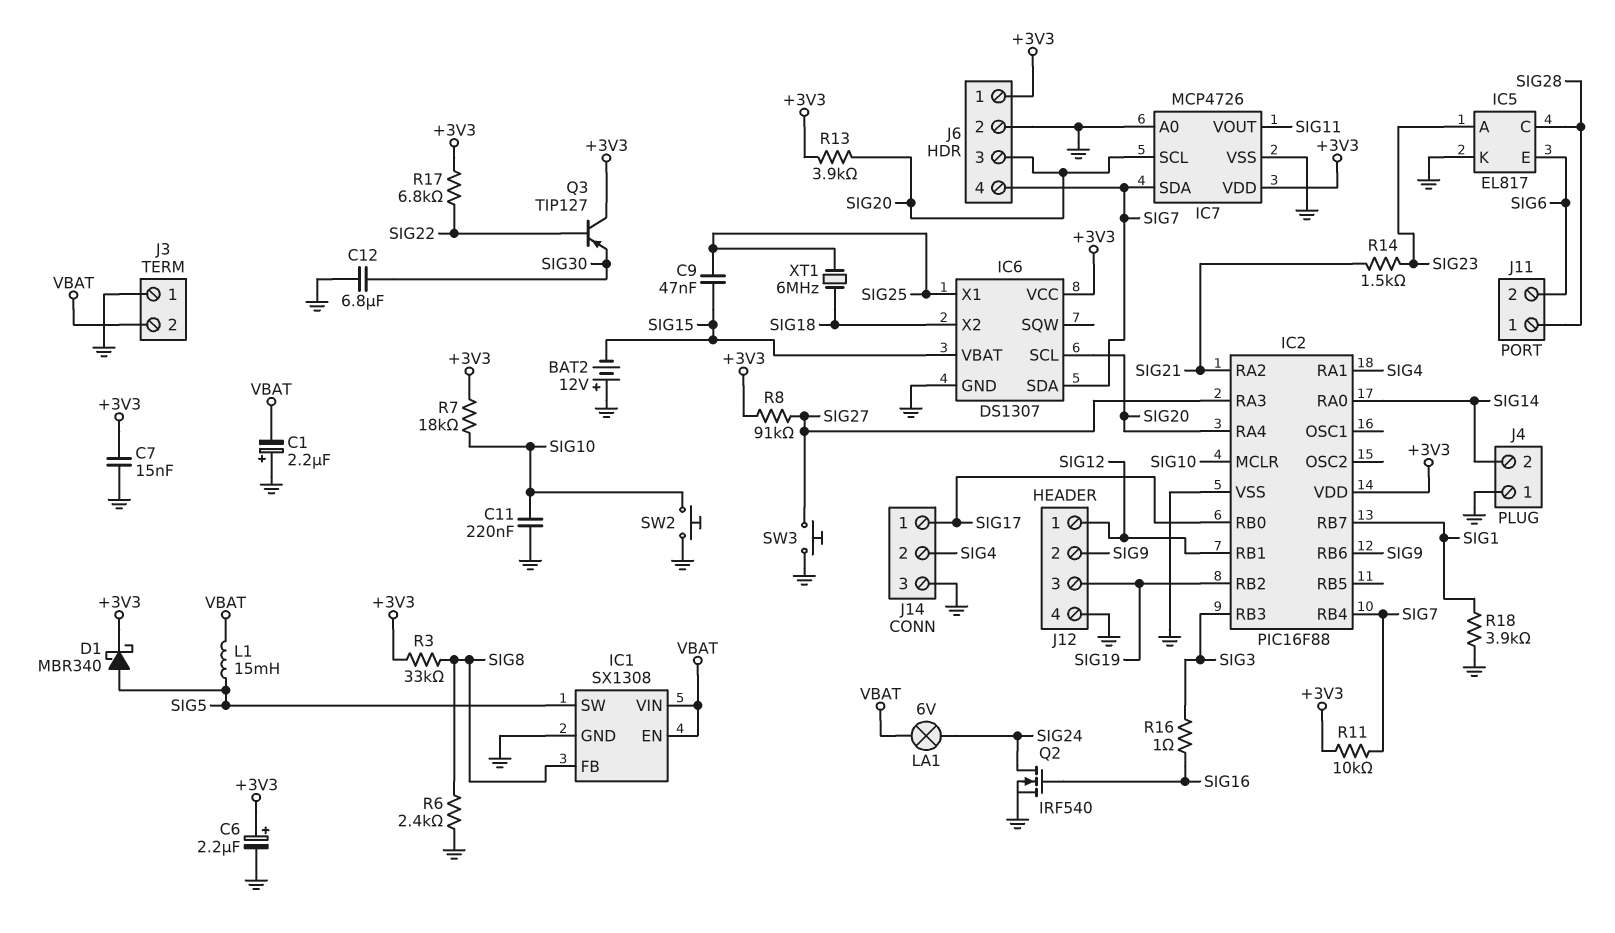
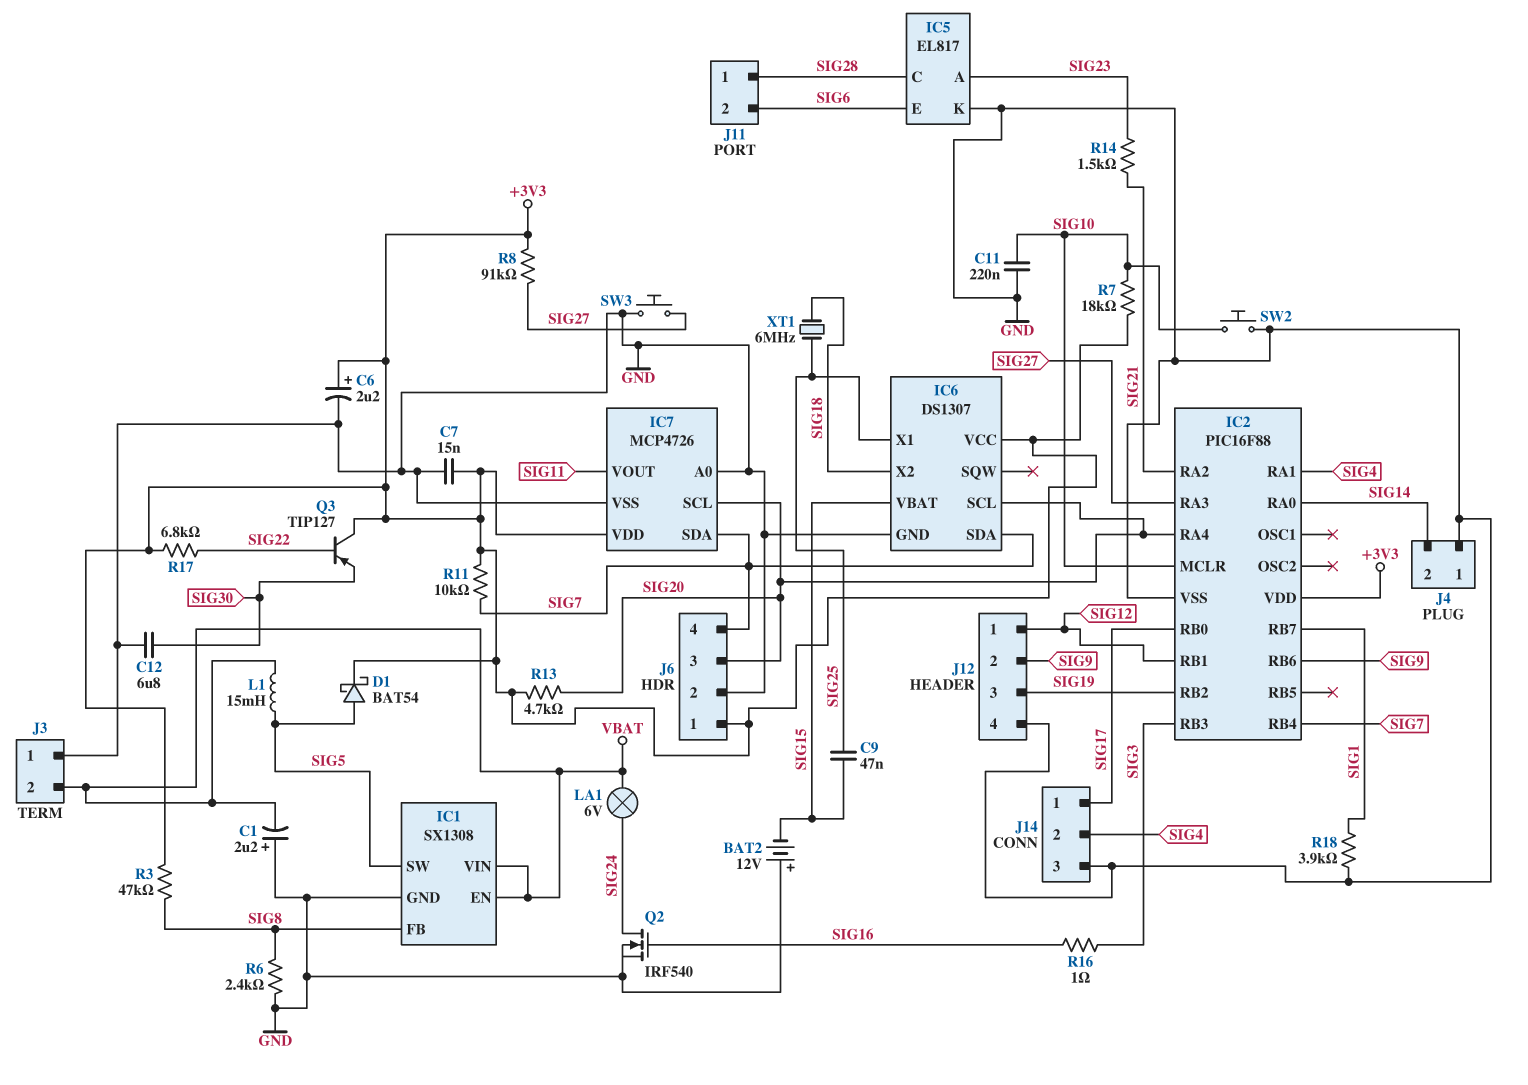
D1: schottky MBR340 (A SIG5, K +3V3) -> schottky BAT54 (A SIG5, K +3V3)
R3: 33k (+3V3, SIG8) -> 47k (+3V3, SIG8)
R13: 3.9k (+3V3, SIG20) -> 4.7k (+3V3, SIG20)

